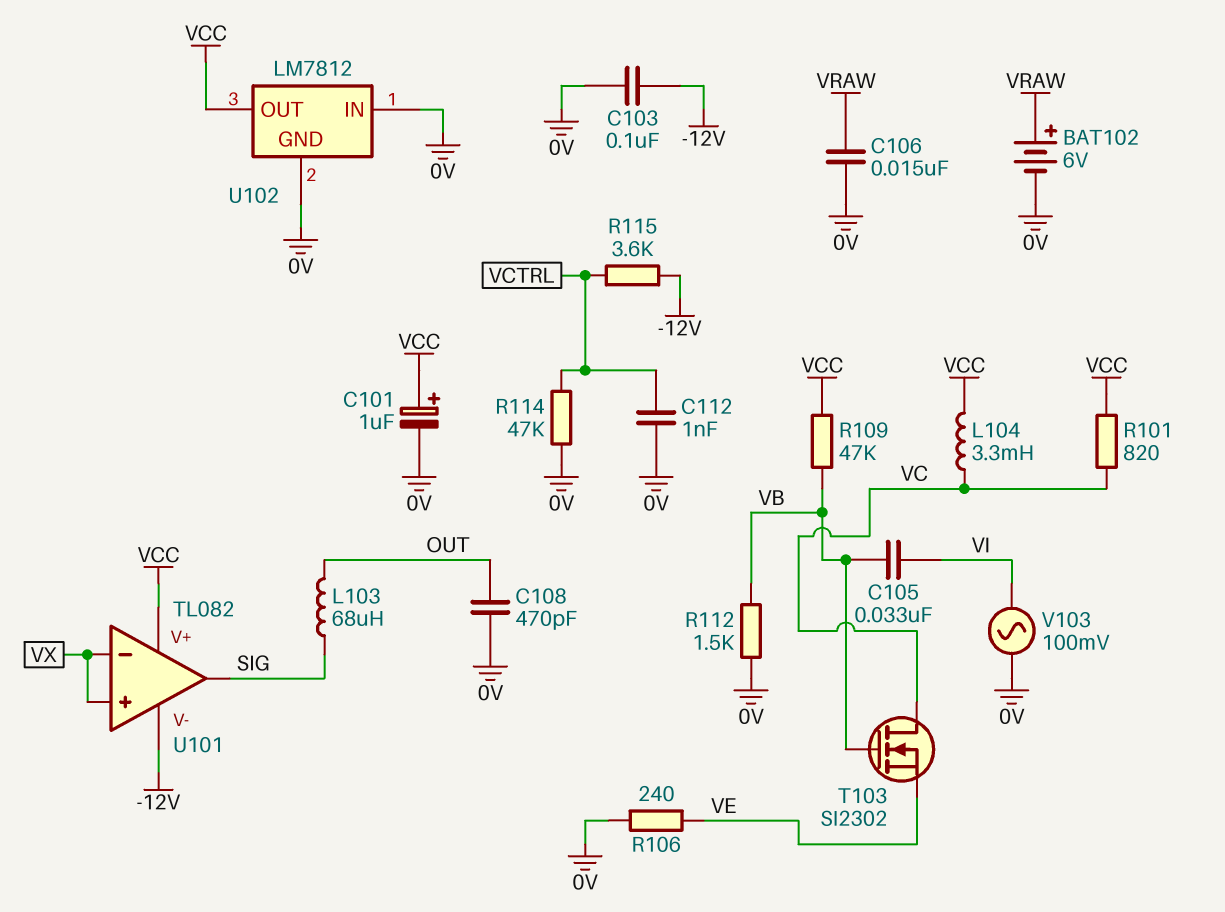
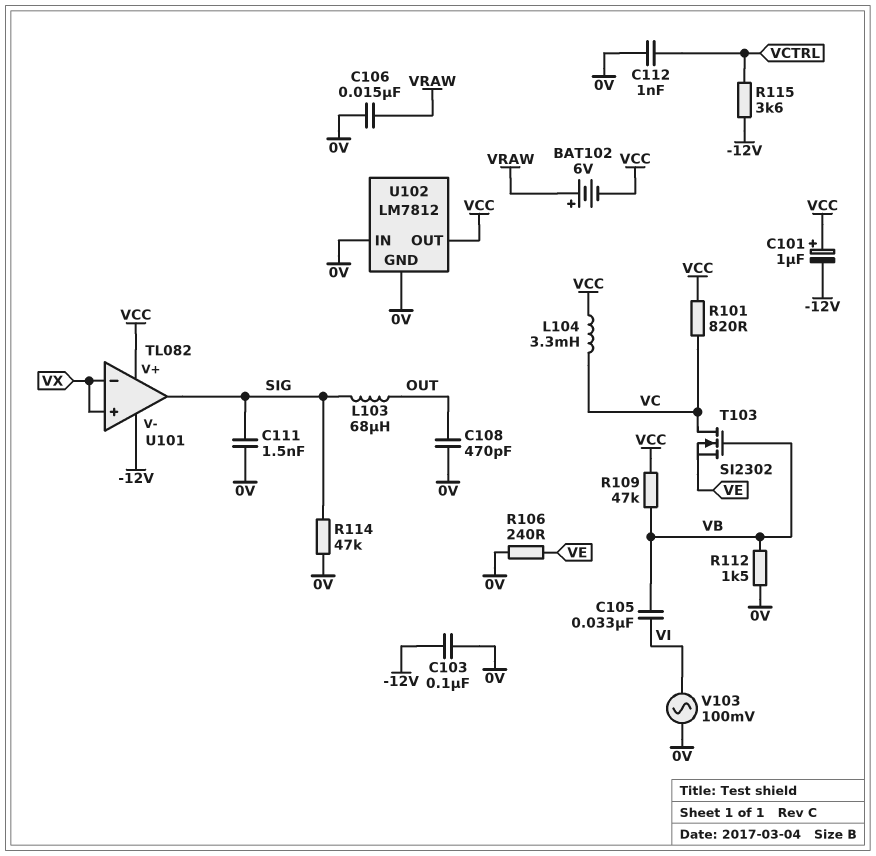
BAT102: 6V (plus VRAW, minus 0V) -> 6V (plus VRAW, minus VCC)
C101: 1uF (plus VCC, minus 0V) -> 1uF (plus VCC, minus -12V)
C111: none -> 1.5nF (0V, SIG)
R114: 47k (0V, VCTRL) -> 47k (0V, SIG)

